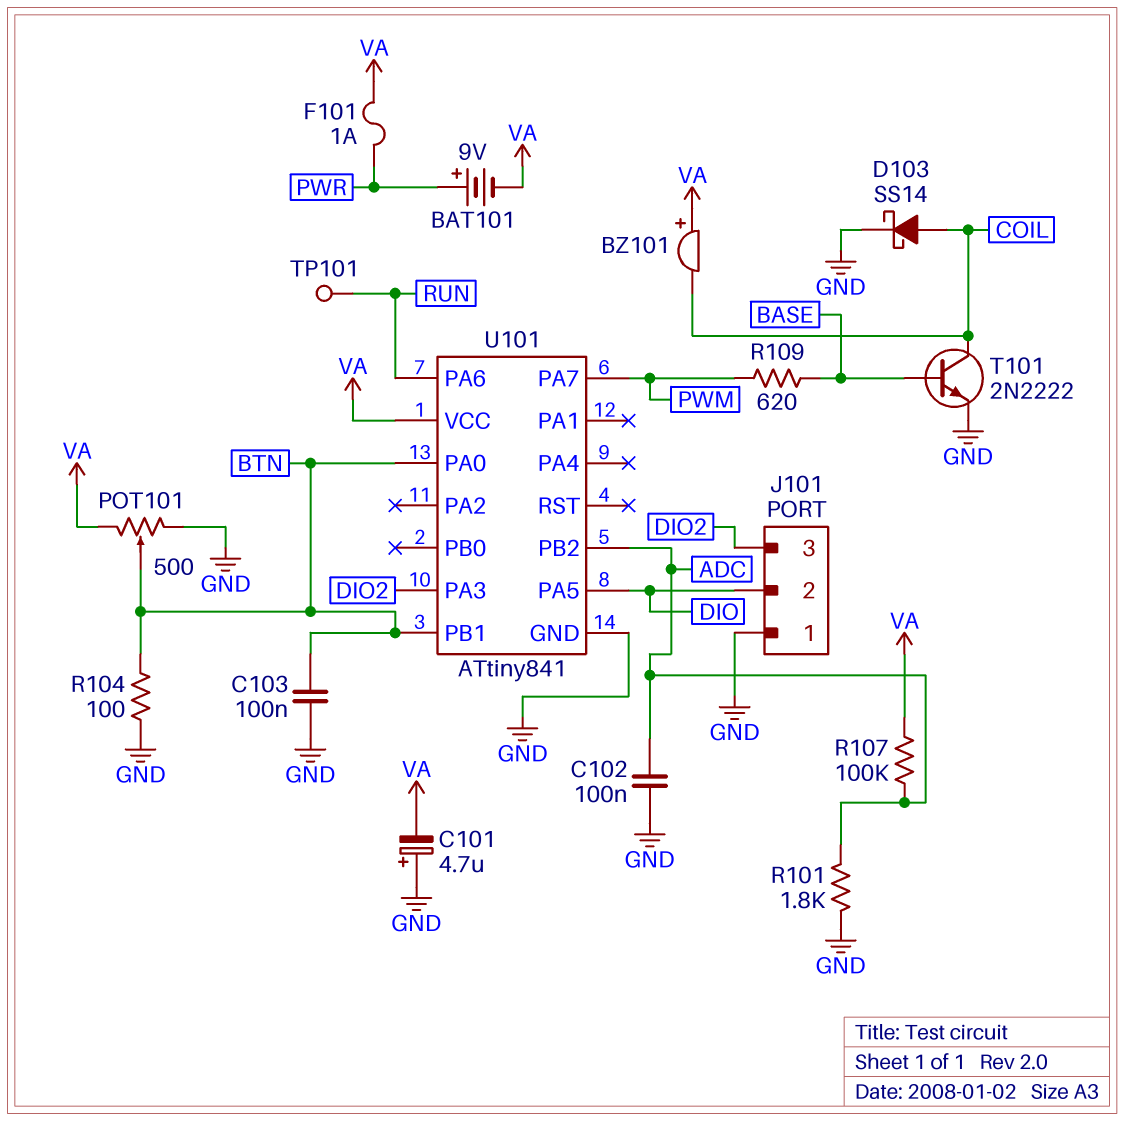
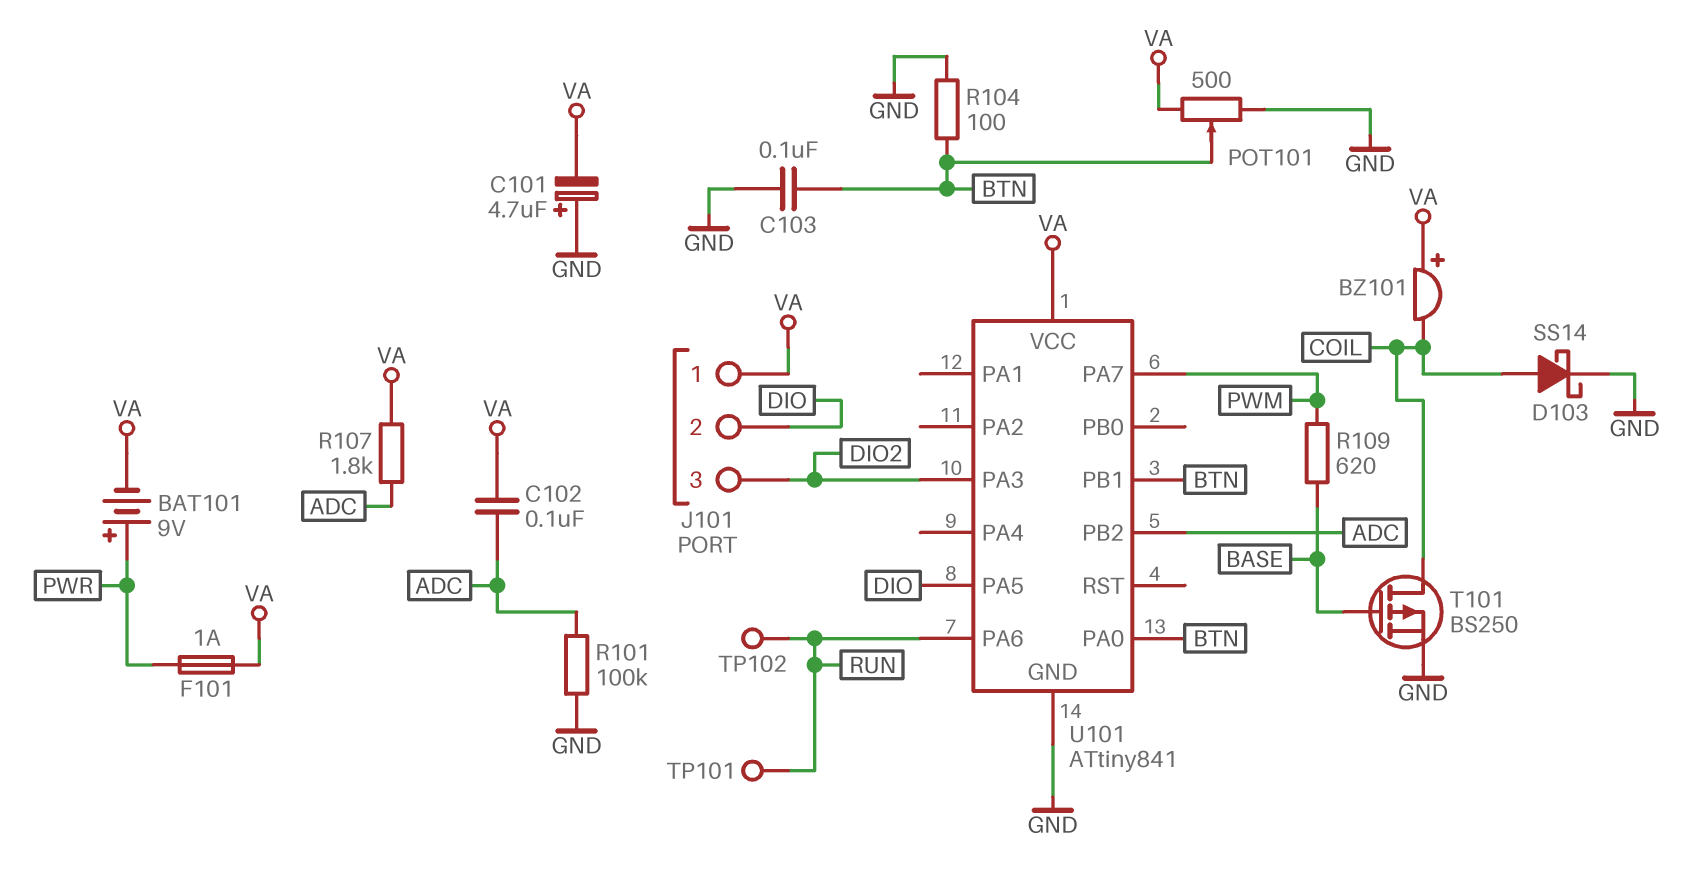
C102: 100nF (ADC, GND) -> 100nF (ADC, VA)
J101 pin 1: GND -> VA
R101: 1.8k (ADC, GND) -> 100k (ADC, GND)
R107: 100k (ADC, VA) -> 1.8k (ADC, VA)
T101: NPN 2N2222 (B BASE, C COIL, E GND) -> PMOS BS250 (G BASE, D COIL, S GND)
TP102: none -> test point (RUN)

